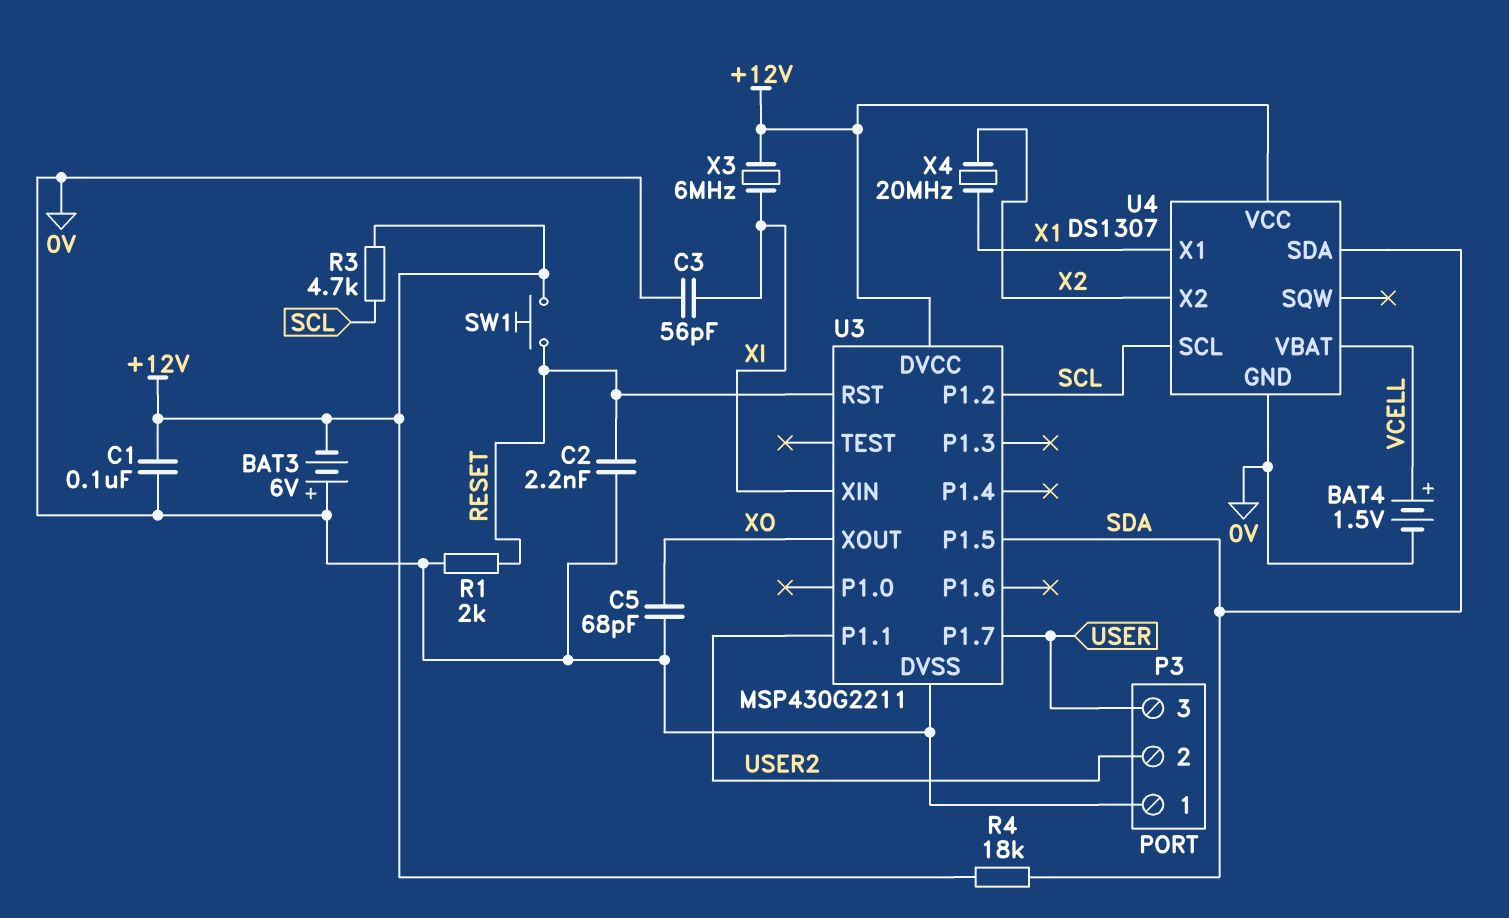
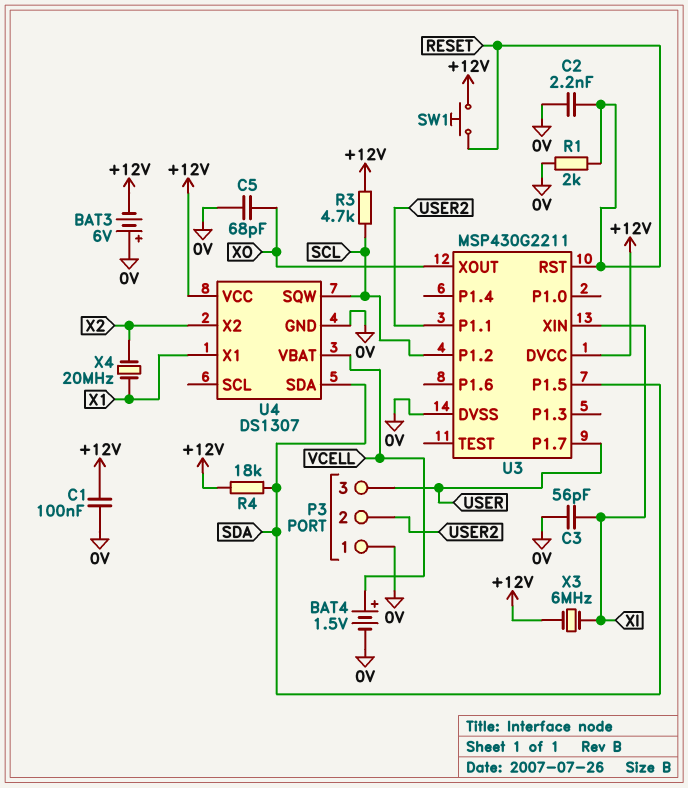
U4 pin SCL: SCL -> none
U4 pin SQW: none -> SCL

